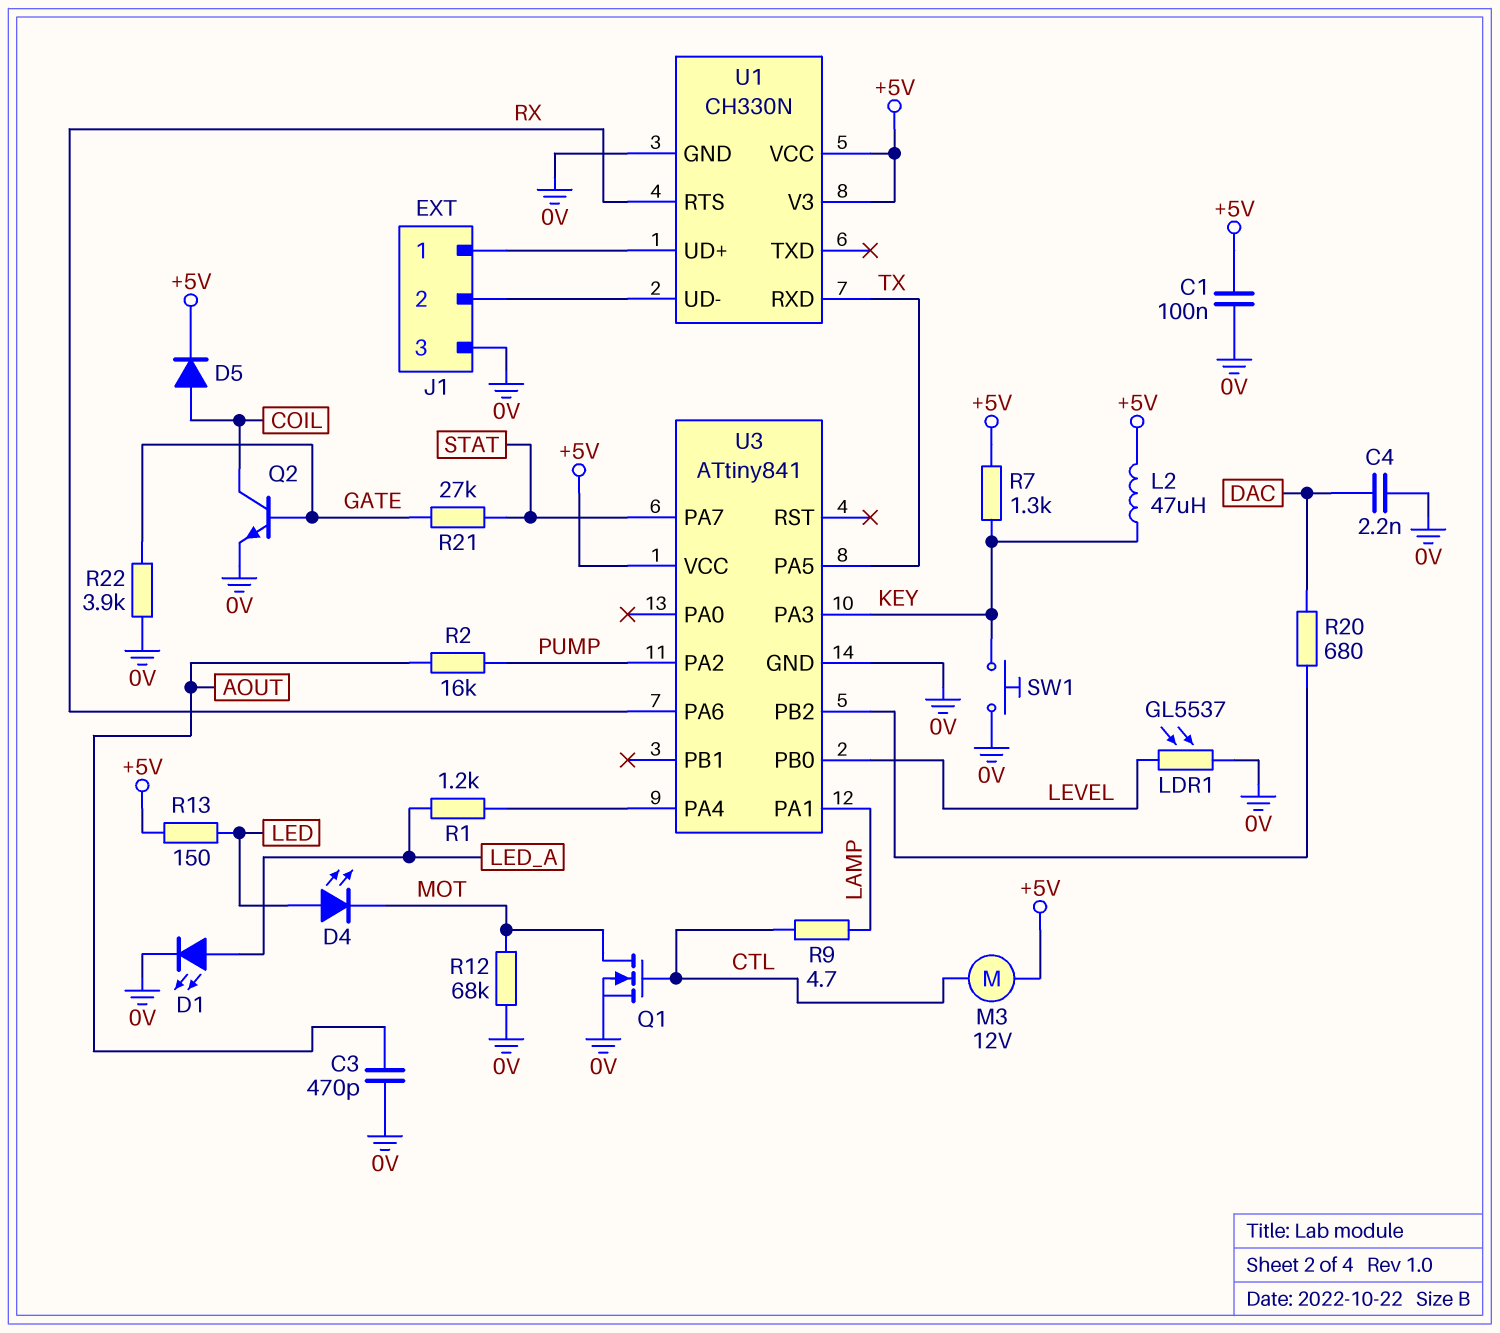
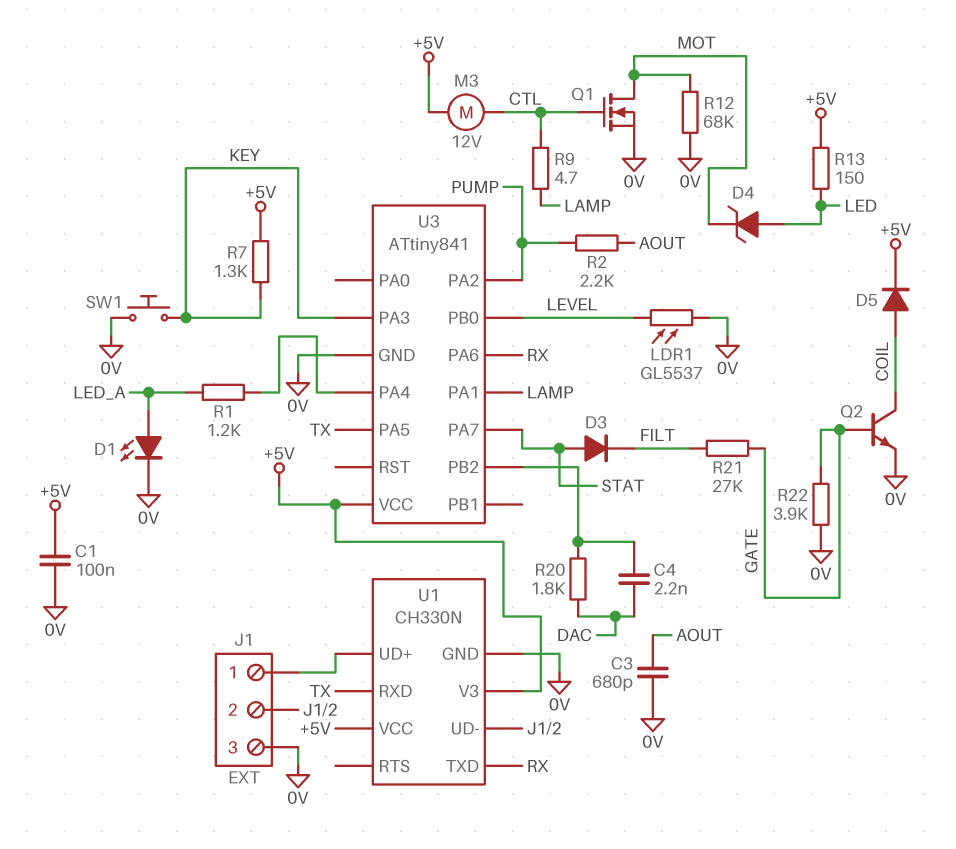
C3: 470pF (0V, AOUT) -> 680pF (0V, AOUT)
C4: 2.2nF (0V, DAC) -> 2.2nF (DAC, U3/PB2)
D3: none -> diode (A STAT, K FILT)
D4: LED (A LED, K MOT) -> zener (A LED, K MOT)
L2: 47uH (+5V, KEY) -> none
R2: 16k (AOUT, PUMP) -> 2.2k (AOUT, PUMP)
R20: 680 (DAC, U3/PB2) -> 1.8k (DAC, U3/PB2)
R21: 27k (GATE, STAT) -> 27k (FILT, GATE)
U1 pin RTS: RX -> none
U1 pin TXD: none -> RX

